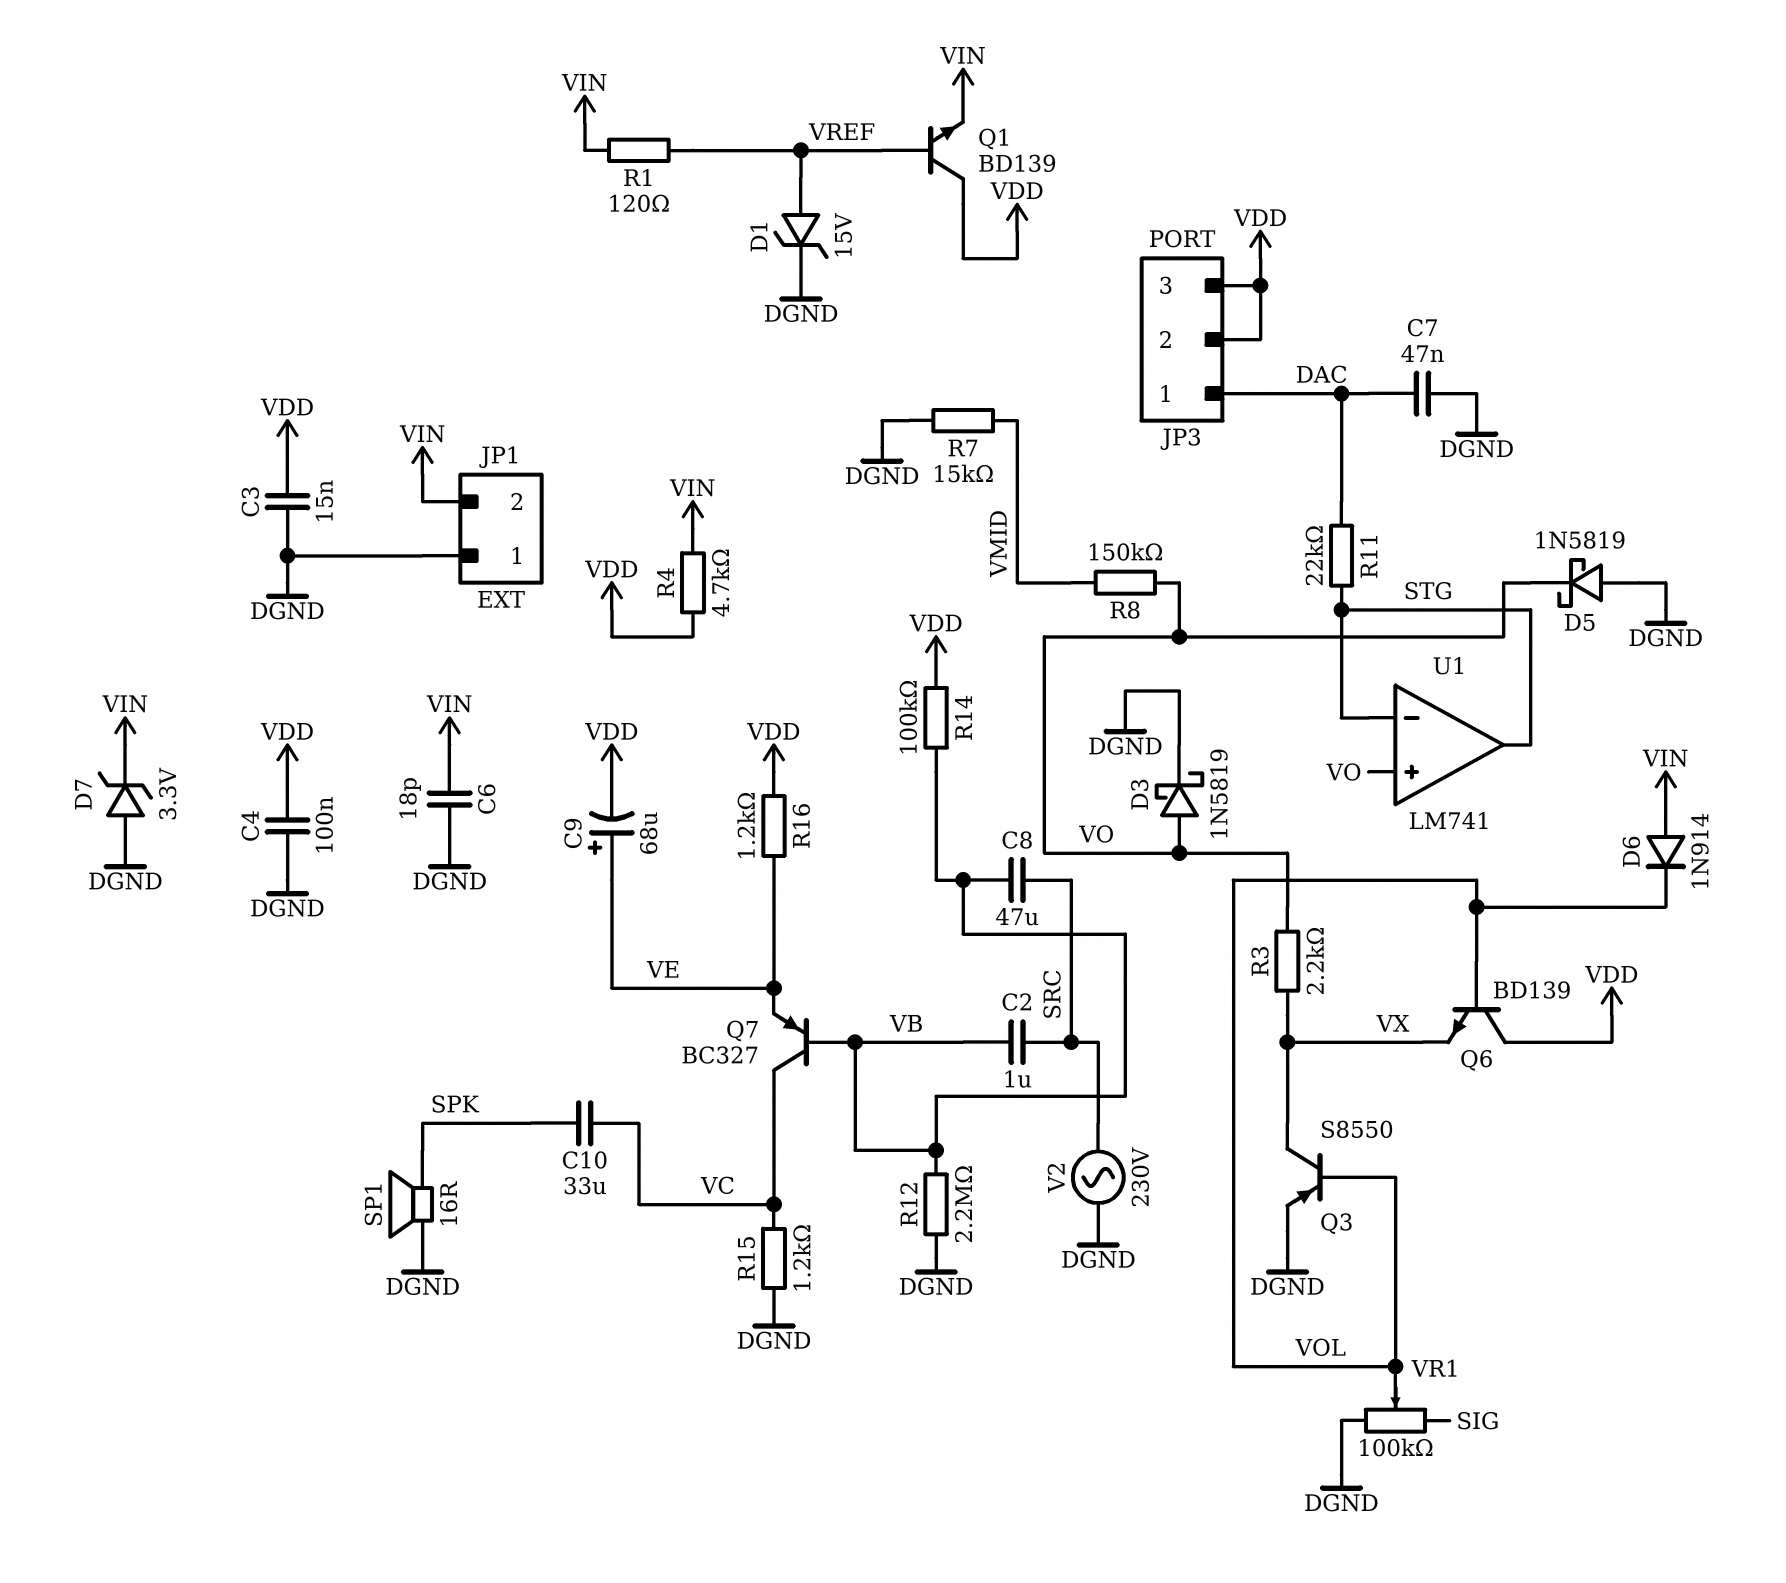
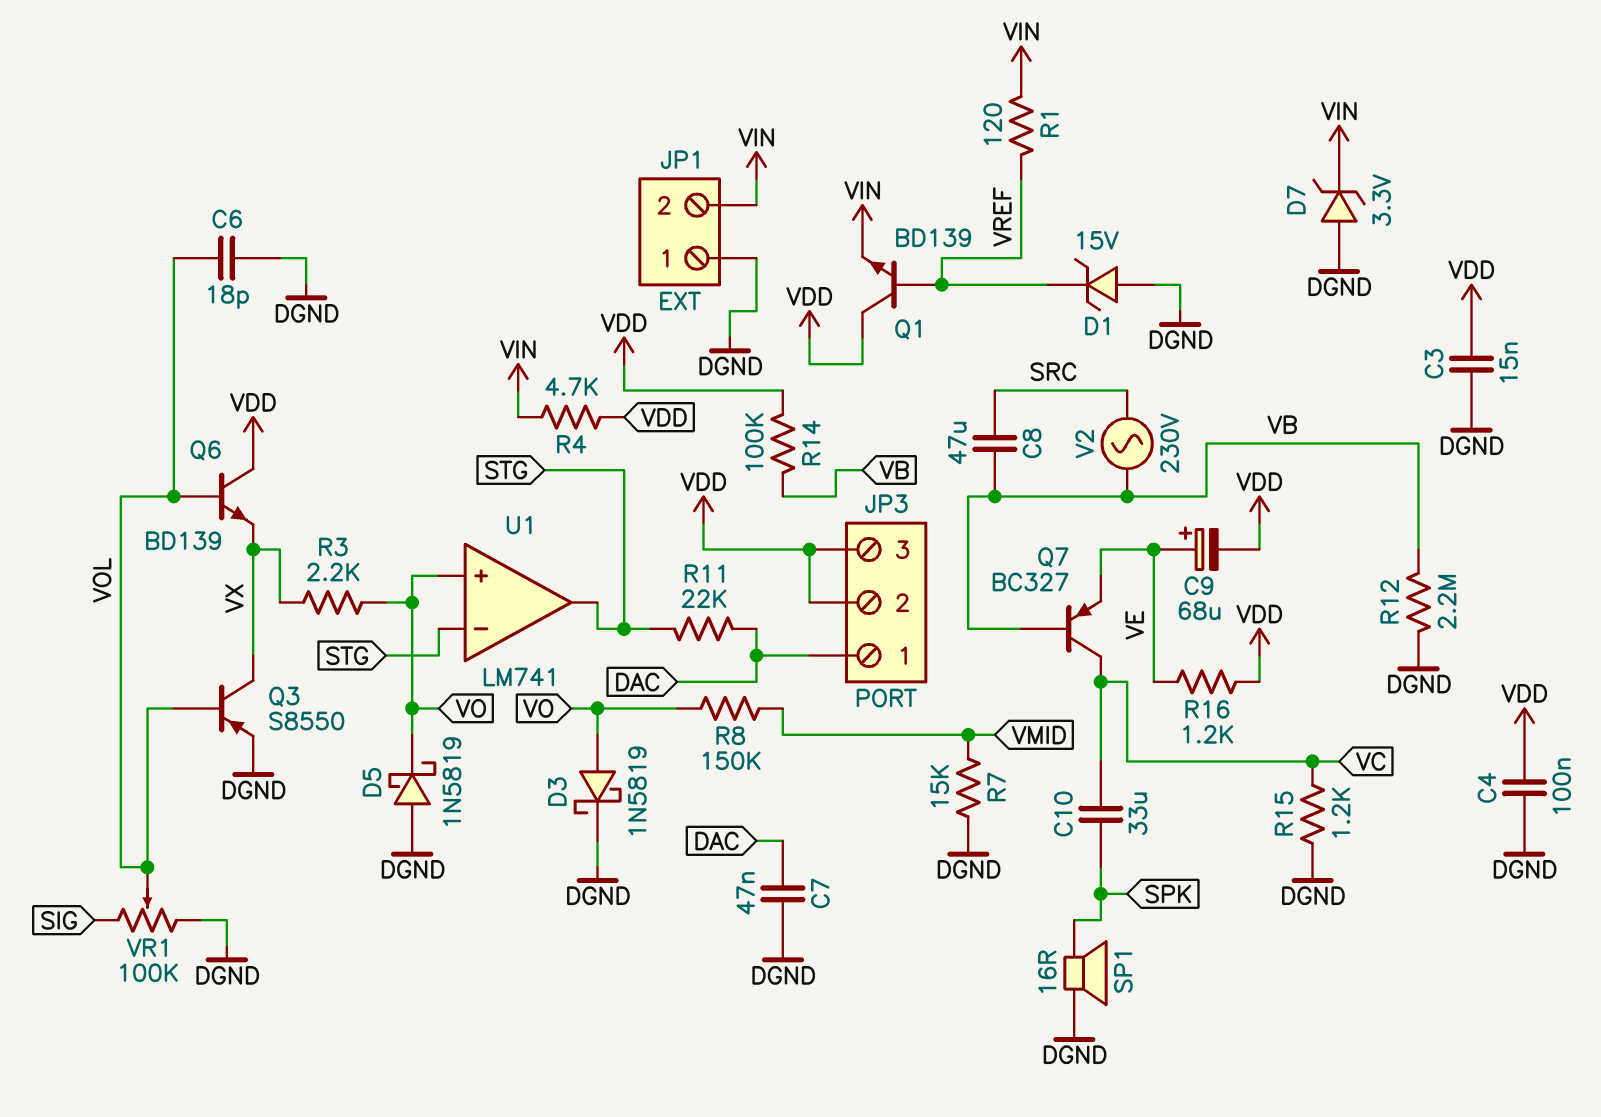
C2: 1uF (SRC, VB) -> none
C6: 18pF (DGND, VIN) -> 18pF (DGND, VOL)
D1: zener 15V (A VREF, K DGND) -> zener 15V (A DGND, K VREF)
D6: diode 1N914 (A VIN, K VOL) -> none
V2: AC 230V (DGND, SRC) -> AC 230V (SRC, VB)

